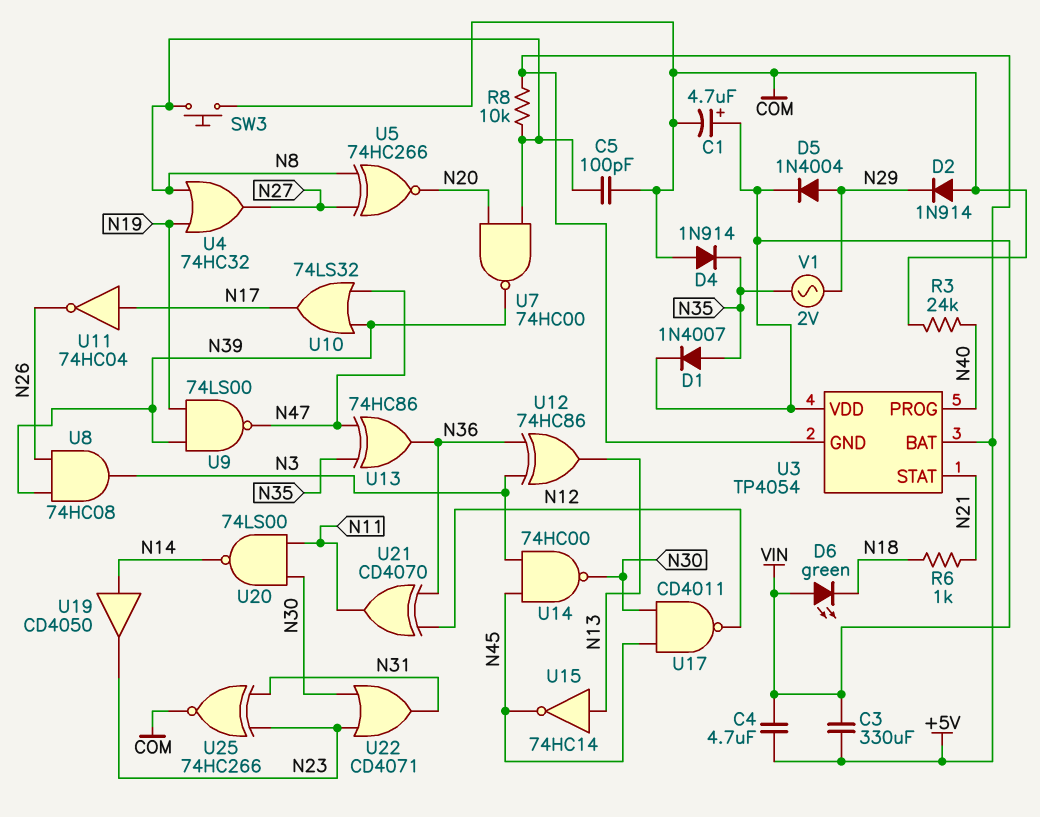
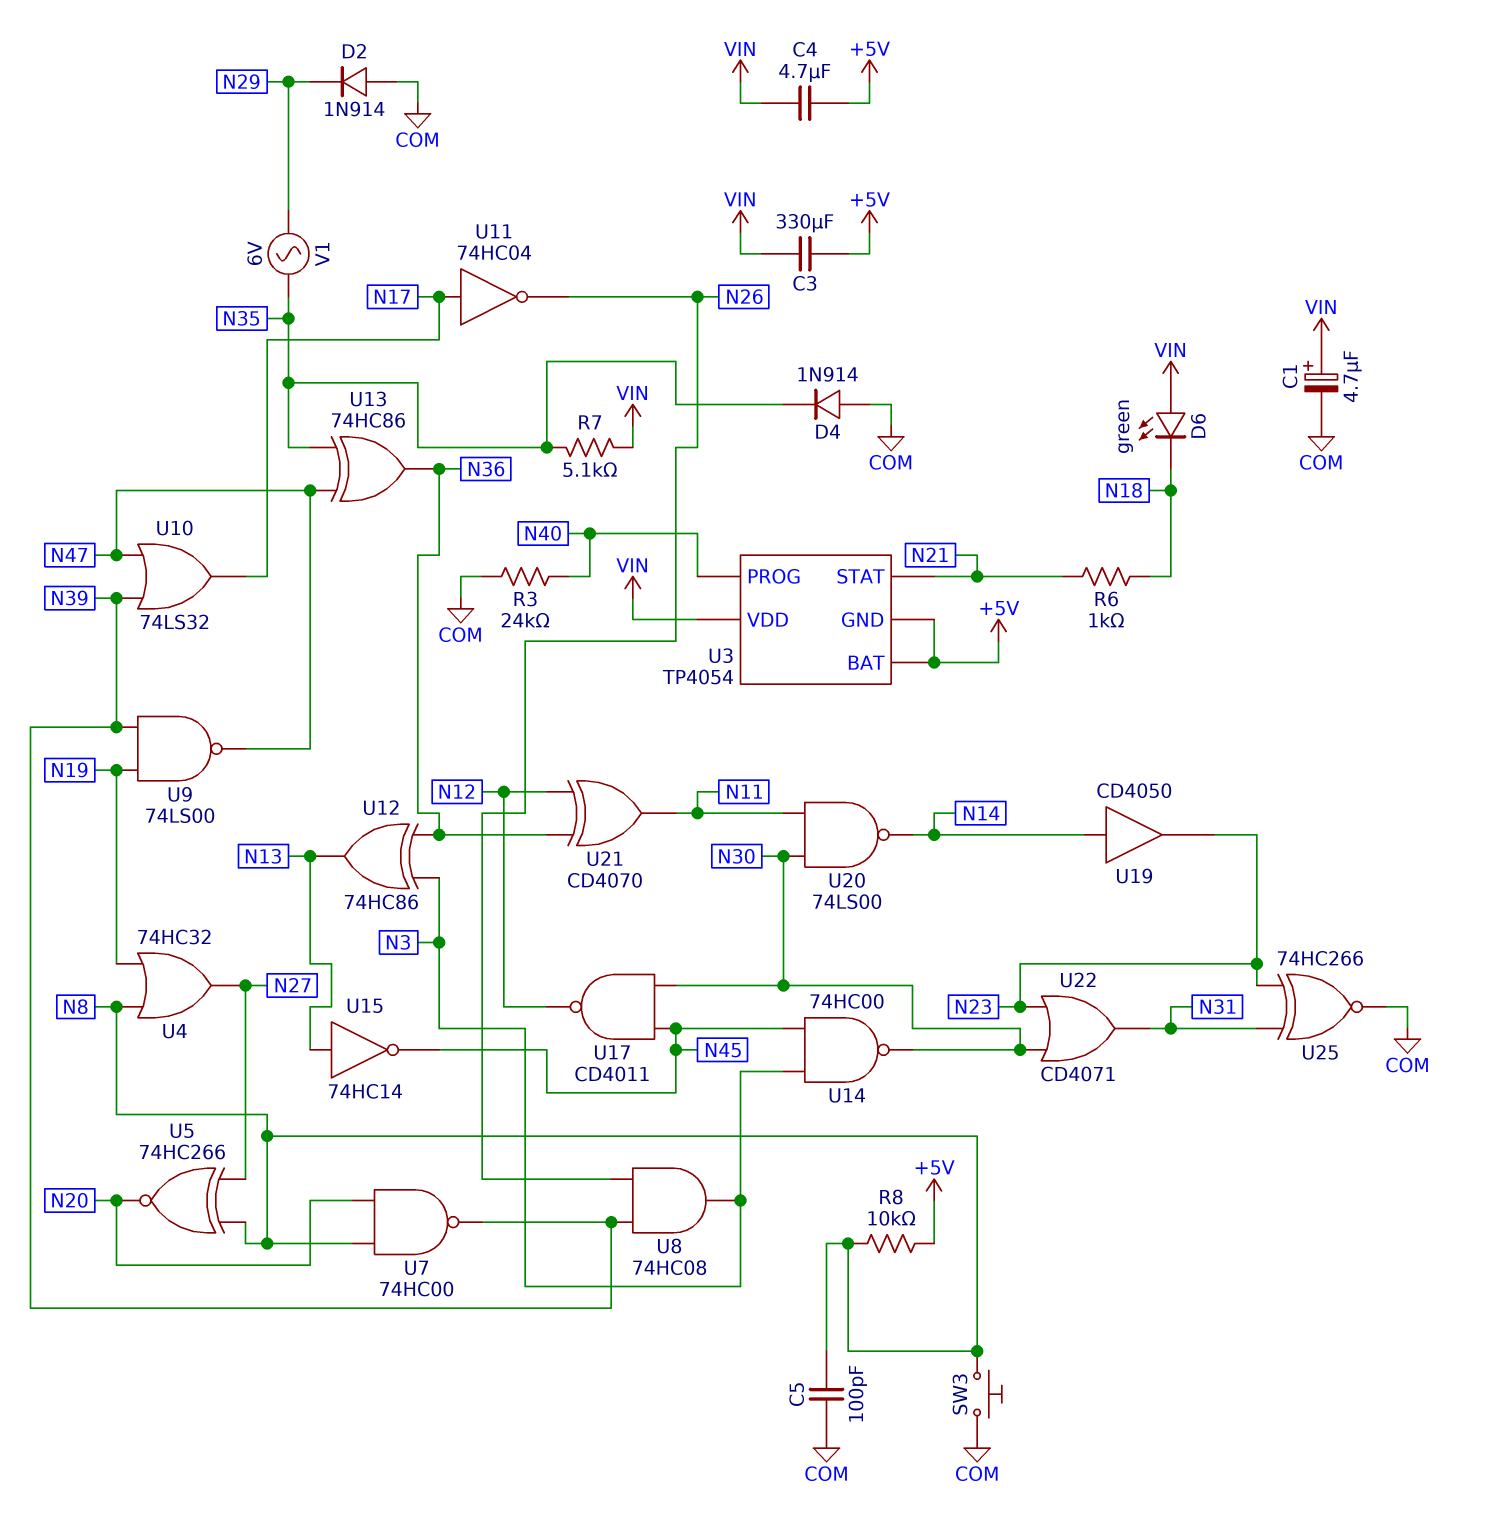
D1: diode 1N4007 (A N35, K VIN) -> none
D5: diode 1N4004 (A N29, K VIN) -> none
R7: none -> 5.1k (N35, VIN)
V1: AC 2V (N29, N35) -> AC 6V (N29, N35)

